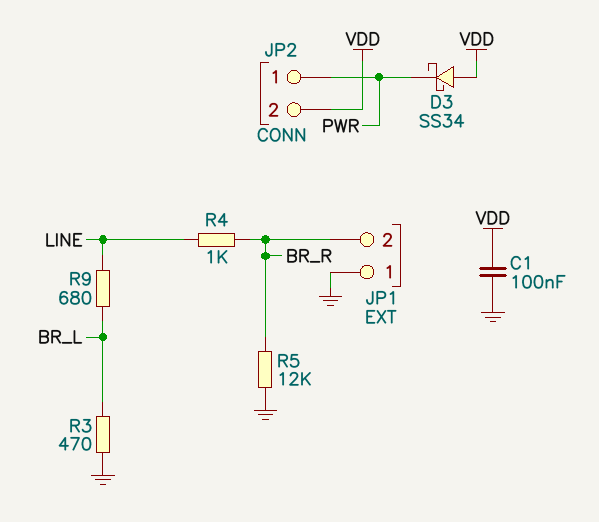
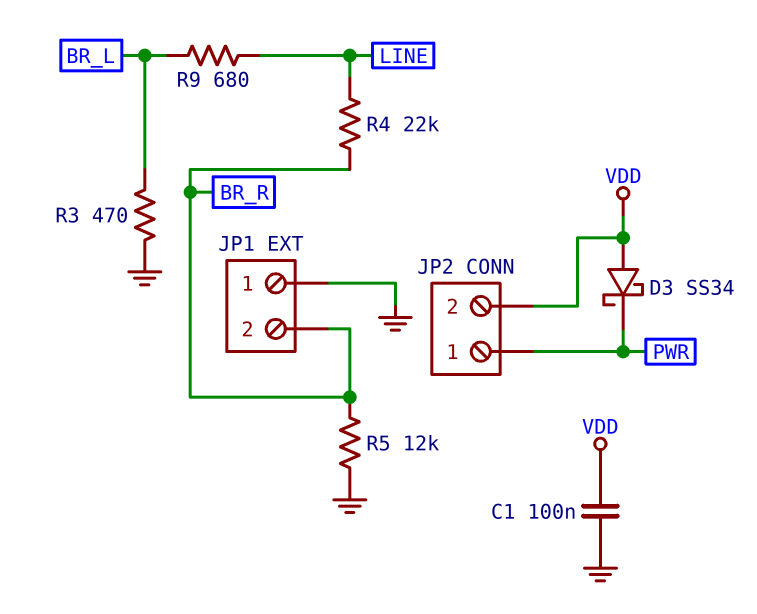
R4: 1k (BR_R, LINE) -> 22k (BR_R, LINE)

